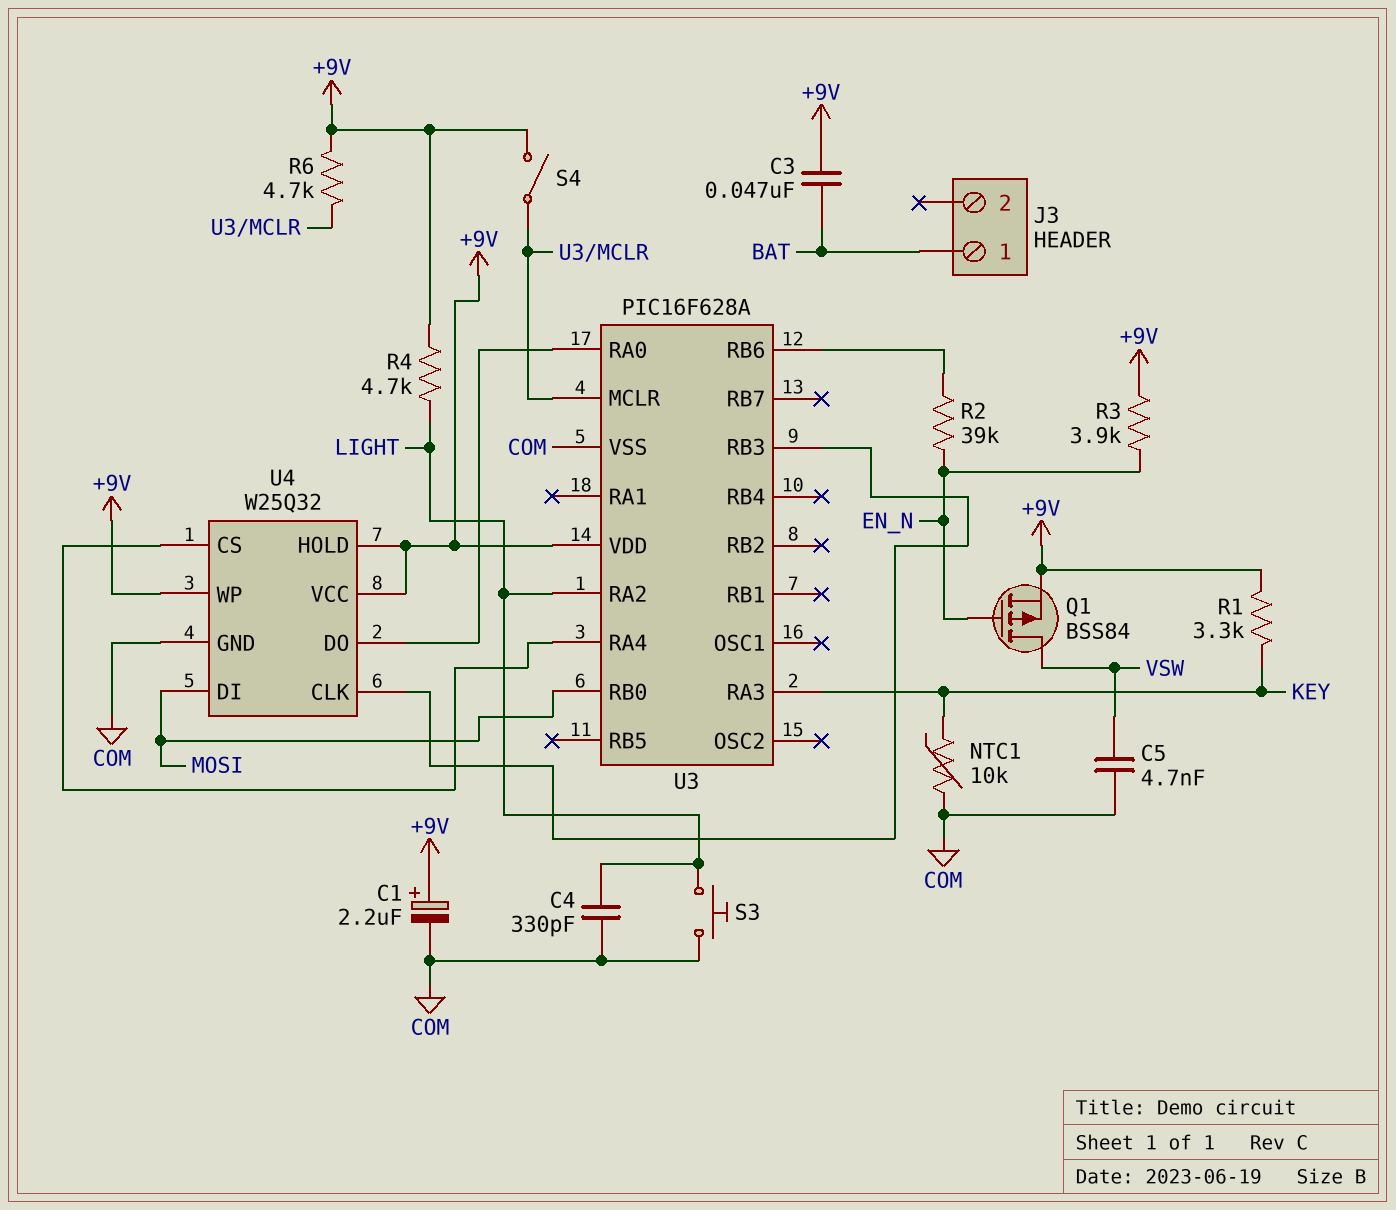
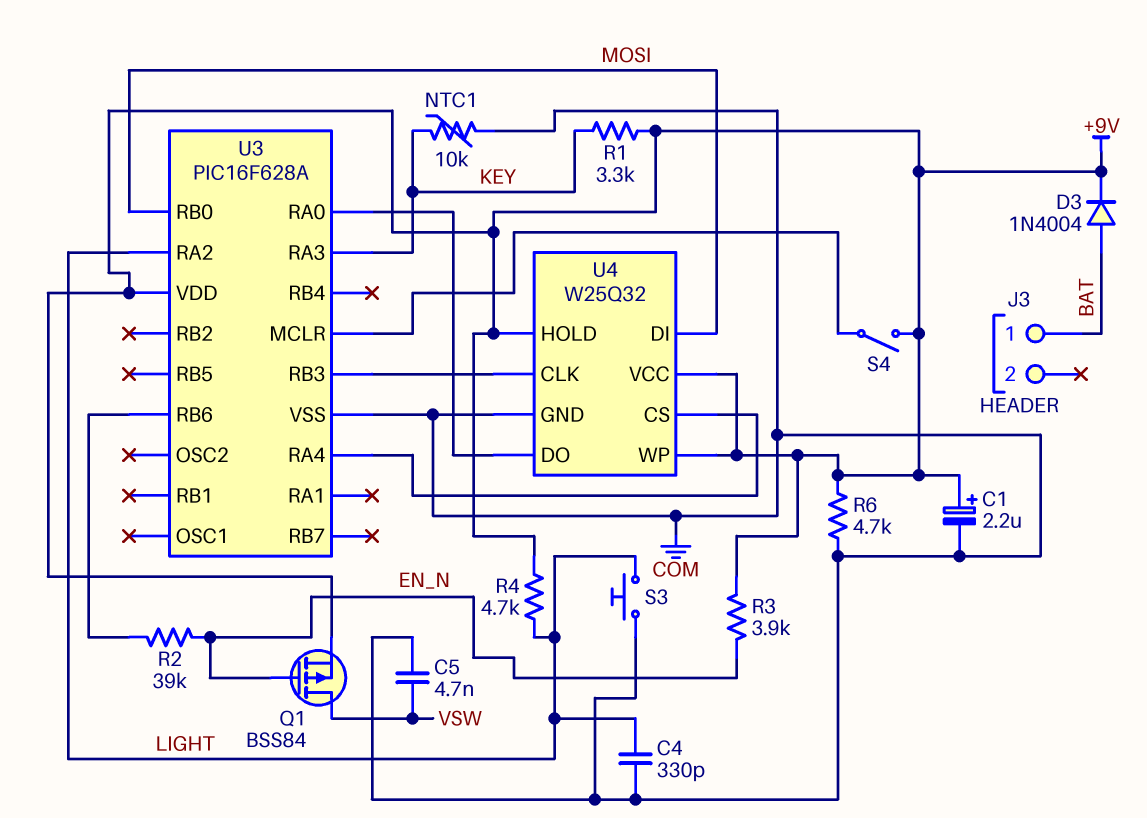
C3: 47nF (+9V, BAT) -> none
D3: none -> diode 1N4004 (A BAT, K +9V)
R6: 4.7k (+9V, U3/MCLR) -> 4.7k (+9V, COM)

